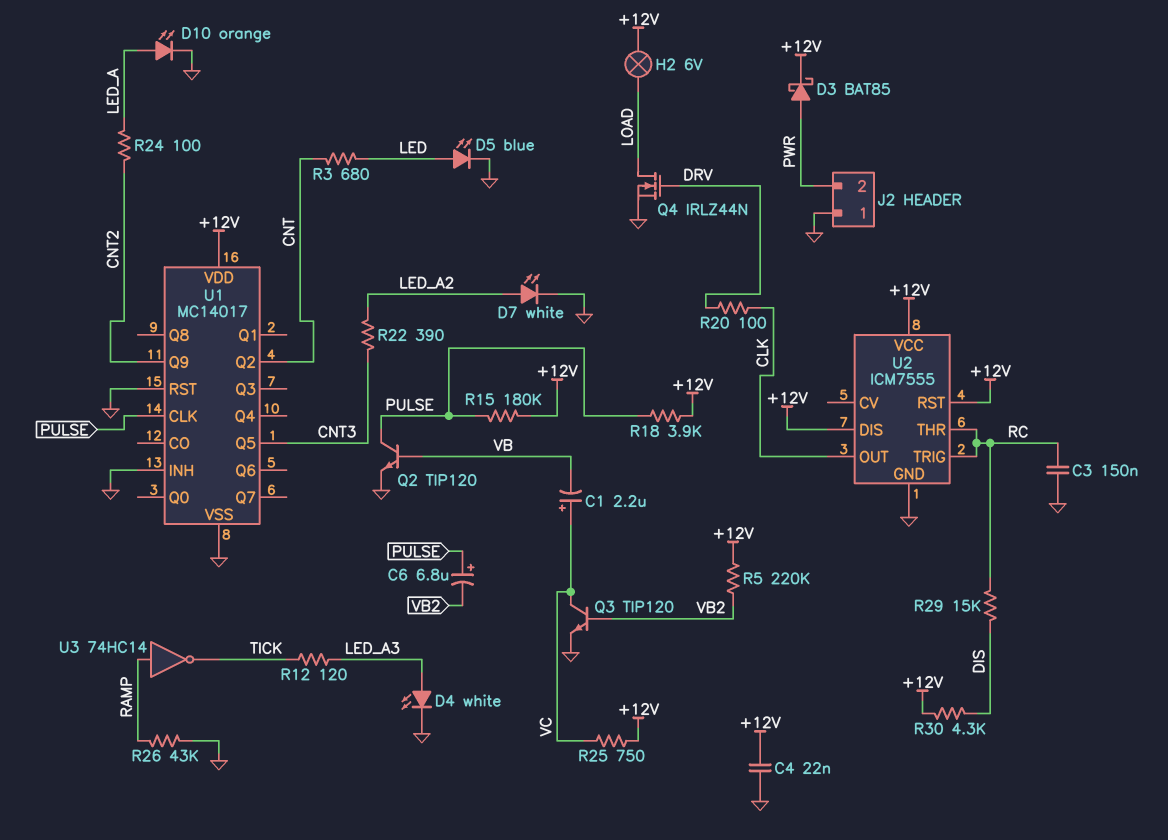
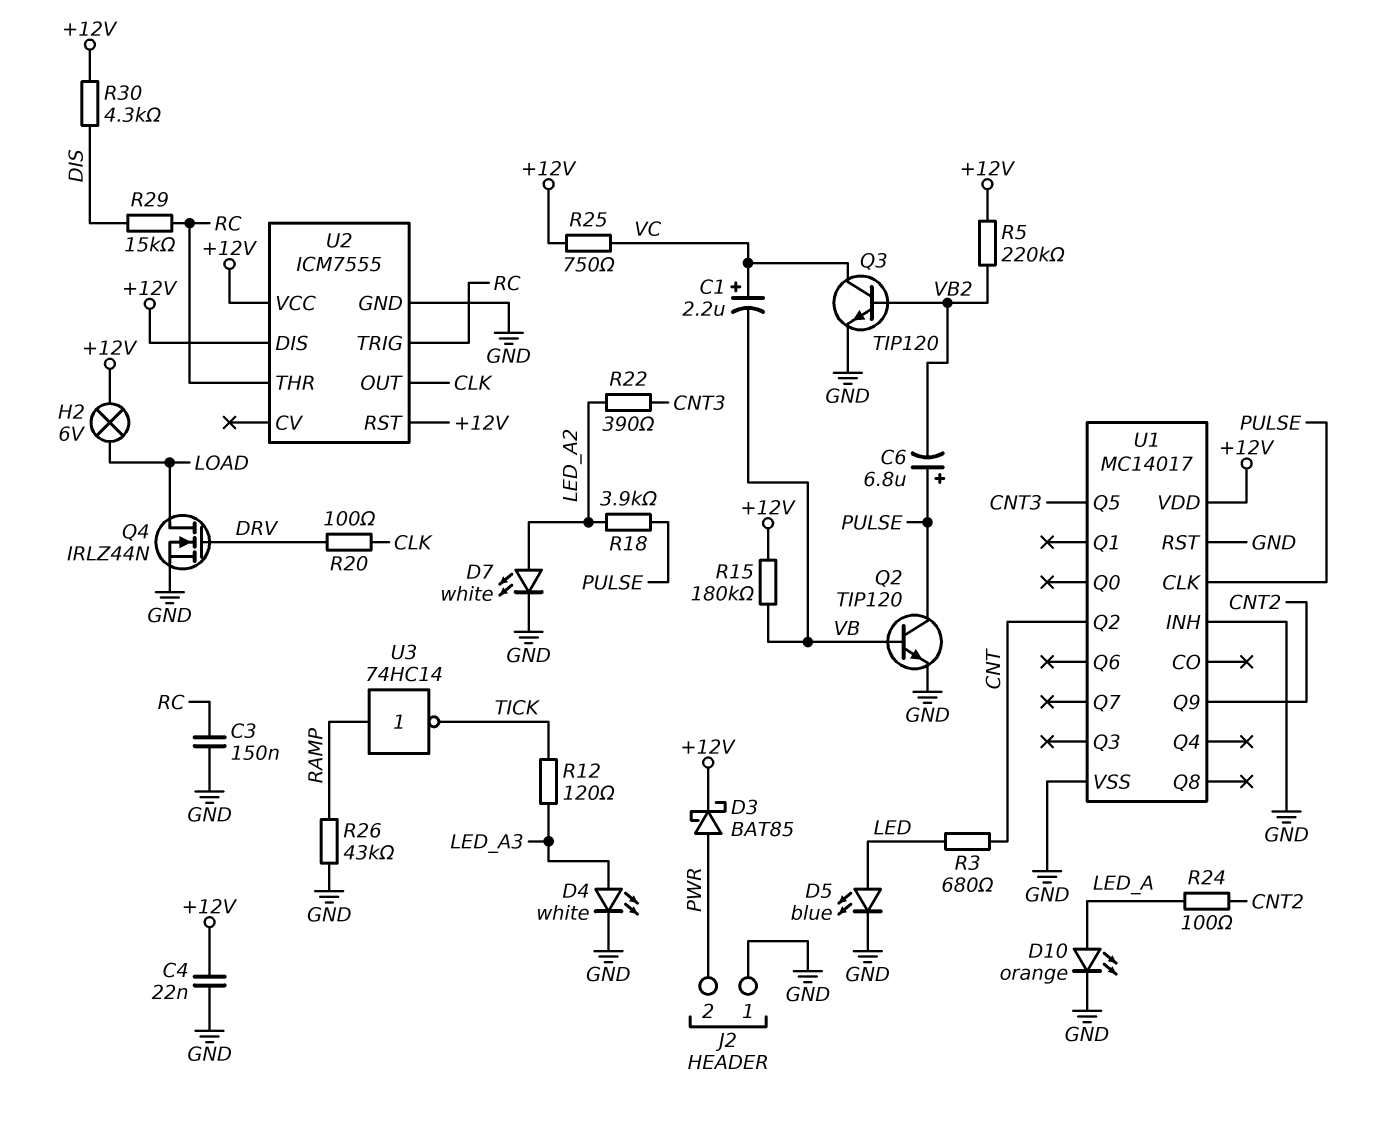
R15: 180k (+12V, PULSE) -> 180k (+12V, VB)
R18: 3.9k (+12V, PULSE) -> 3.9k (LED_A2, PULSE)

